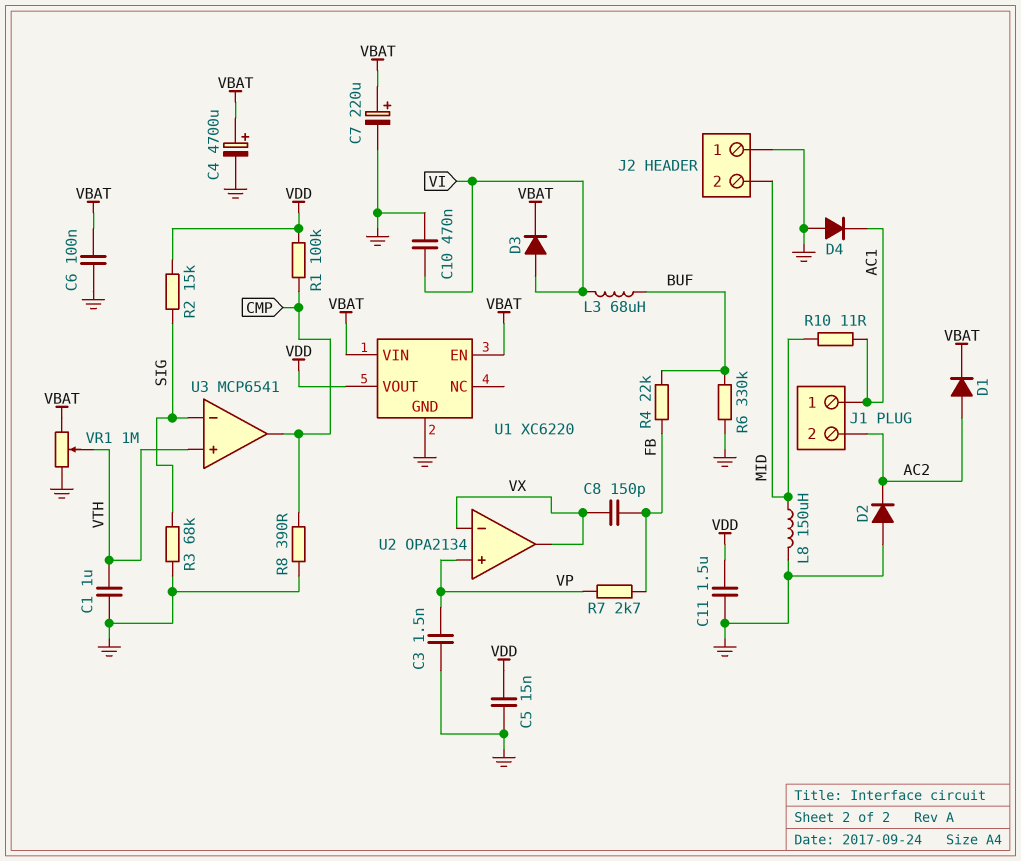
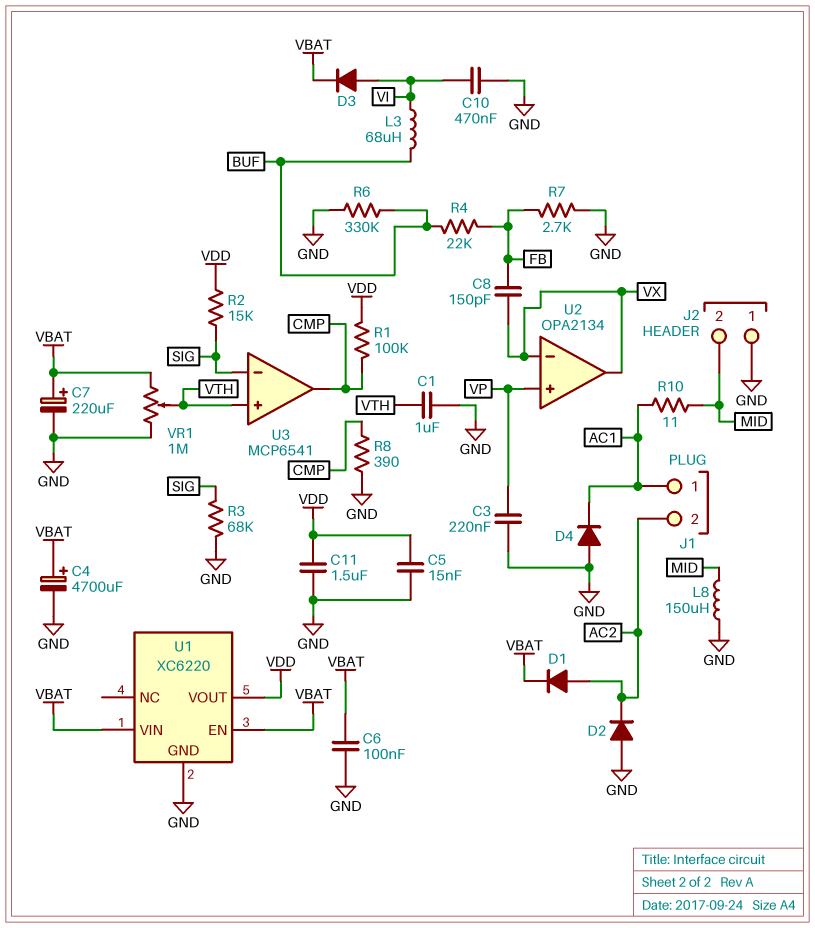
C3: 1.5nF (GND, VP) -> 220nF (GND, VP)
R7: 2.7k (FB, VP) -> 2.7k (FB, GND)

